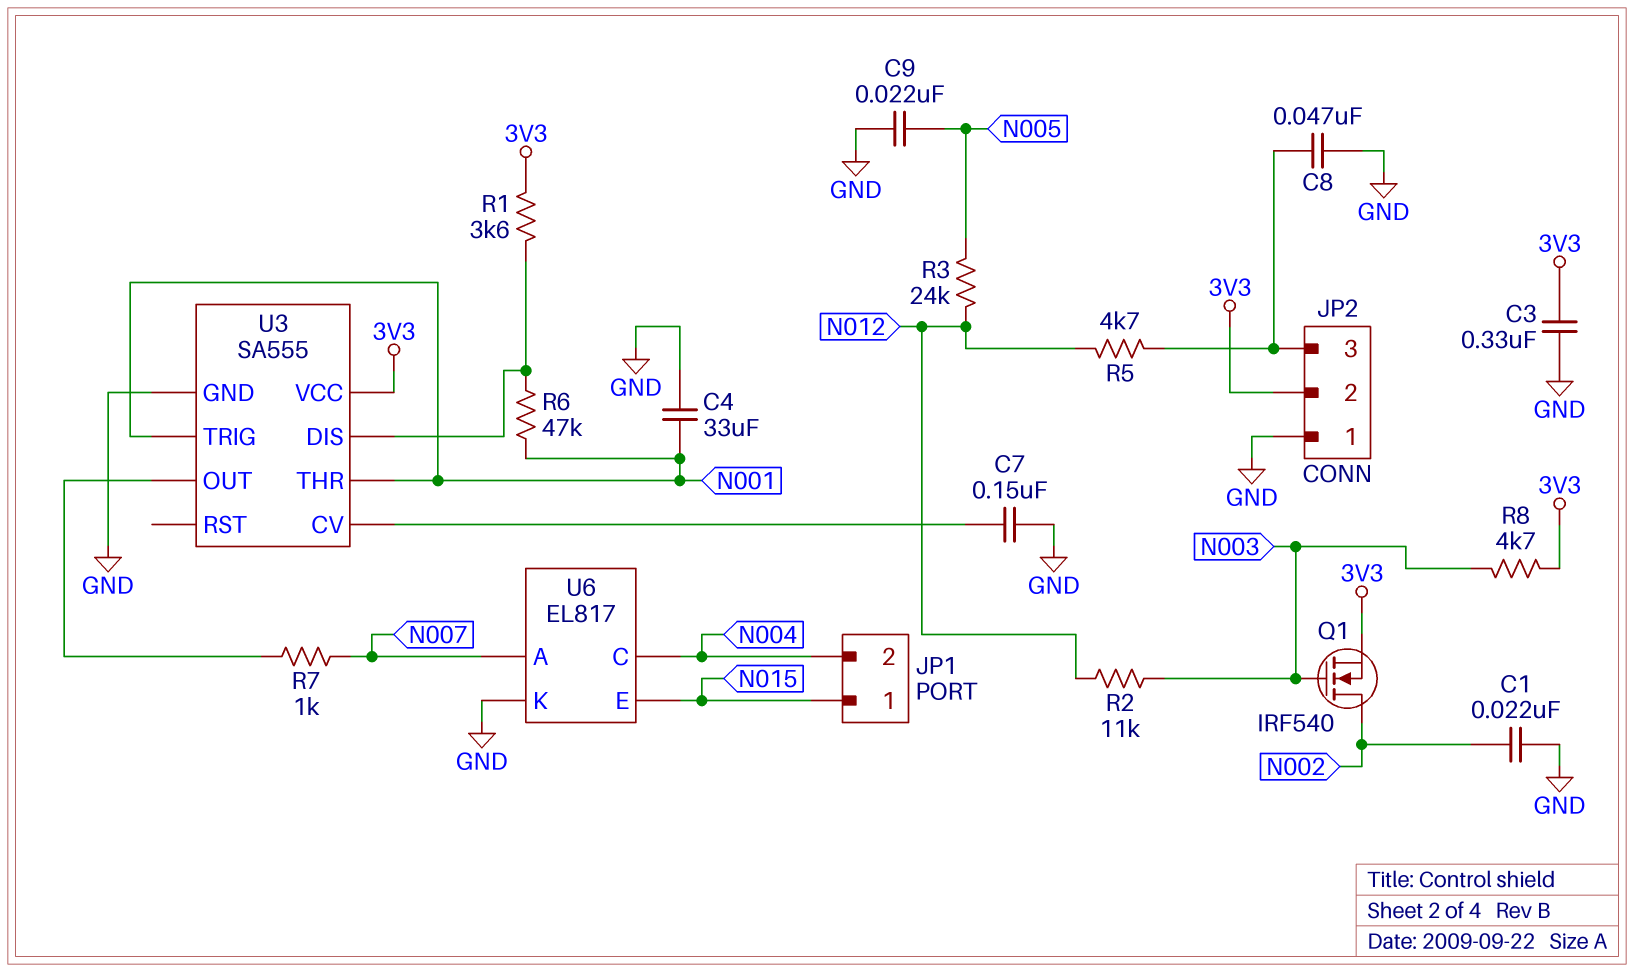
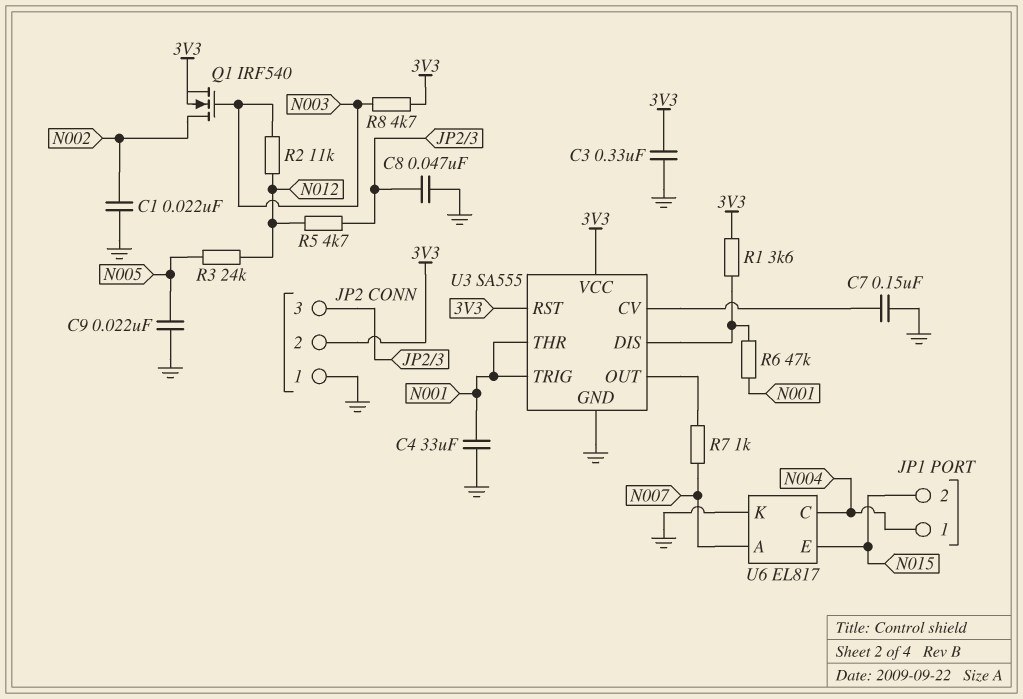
JP1 pin 1: N015 -> N004
JP1 pin 2: N004 -> N015
U3 pin RST: none -> 3V3

